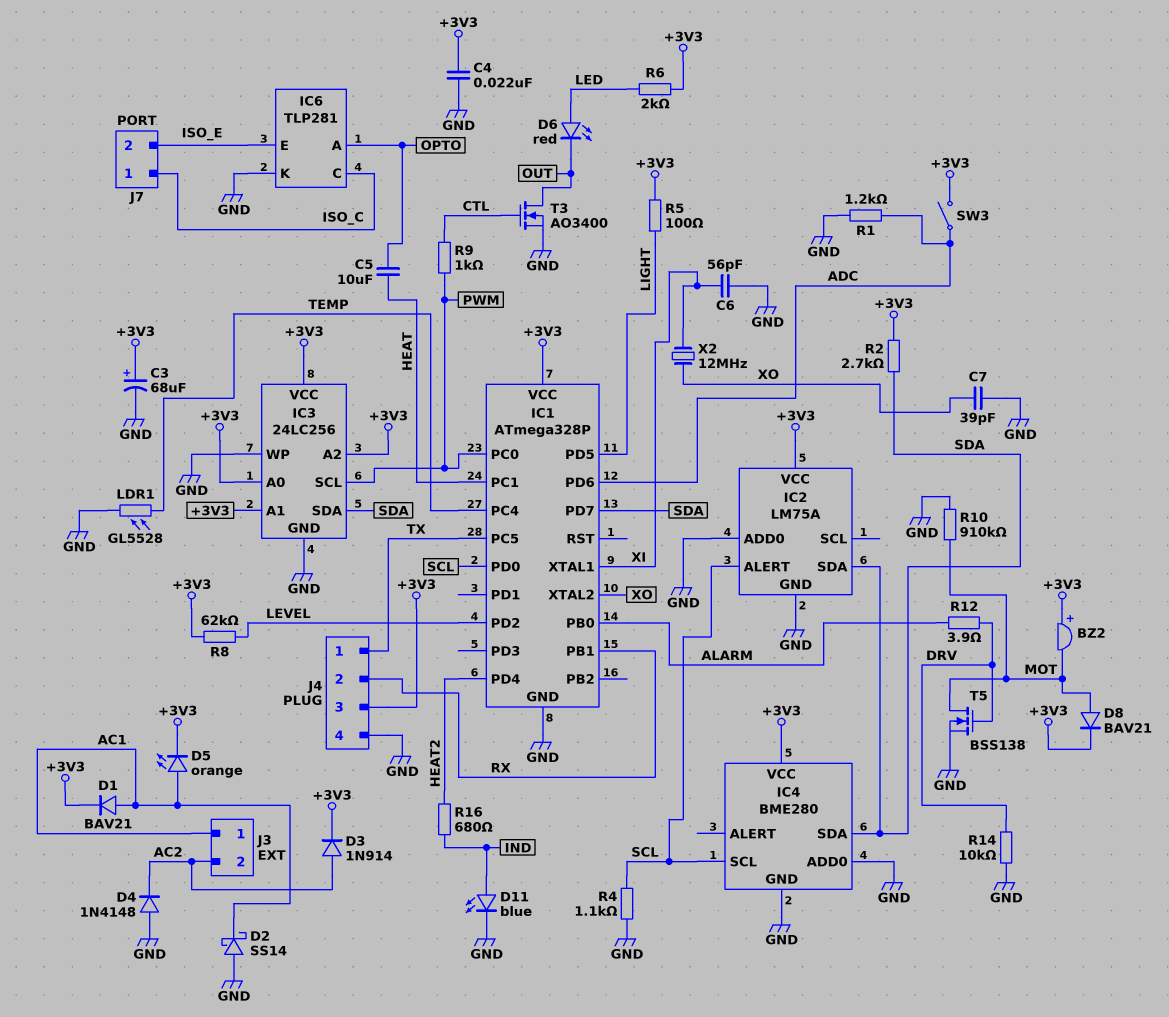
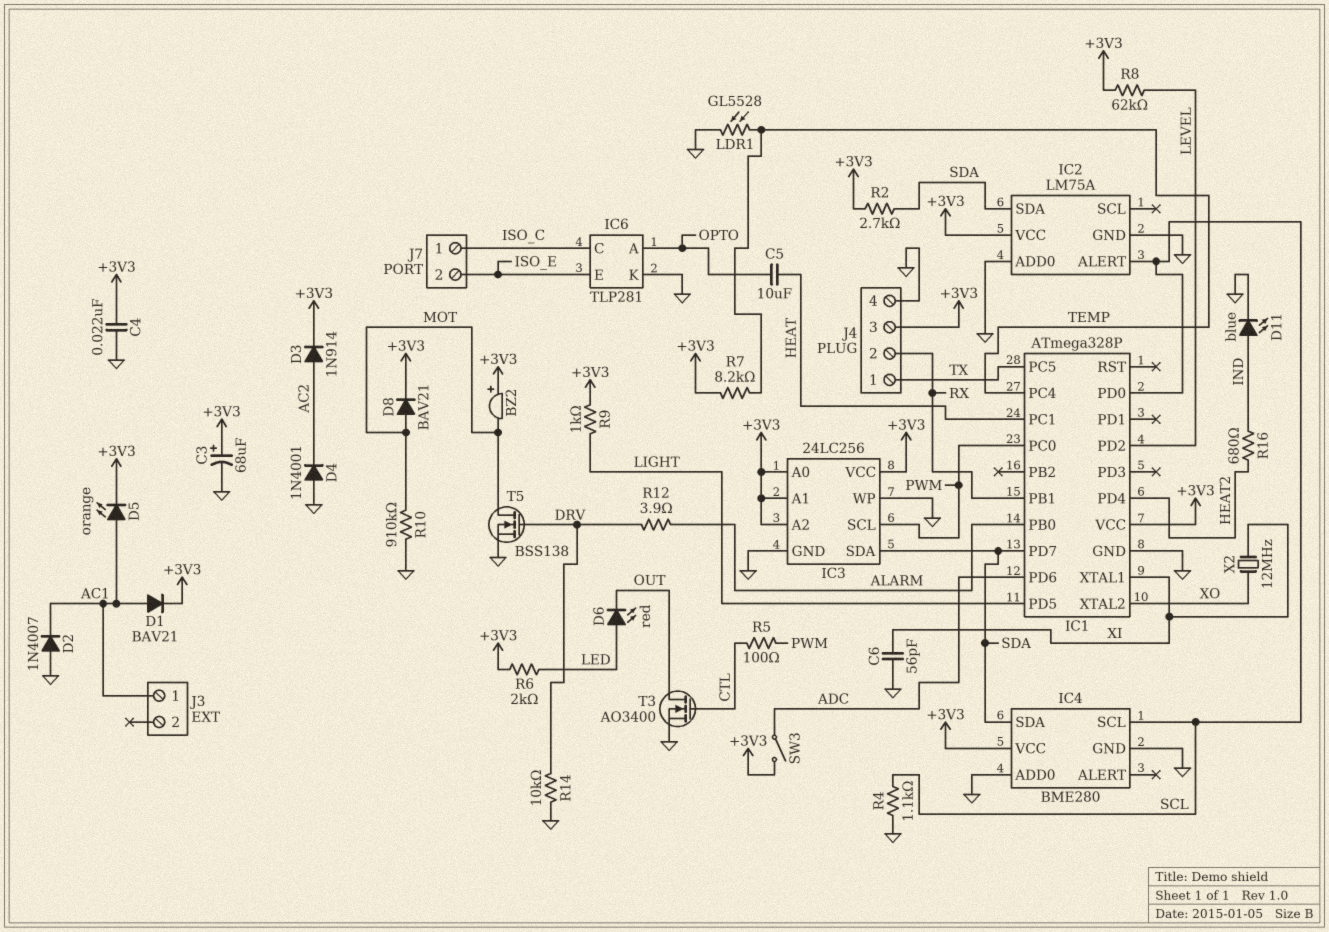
C7: 39pF (GND, XO) -> none
D2: schottky SS14 (A GND, K AC1) -> diode 1N4007 (A GND, K AC1)
D4: diode 1N4148 (A GND, K AC2) -> diode 1N4001 (A GND, K AC2)
J3 pin 2: AC2 -> none
R1: 1.2k (ADC, GND) -> none
R5: 100 (+3V3, LIGHT) -> 100 (CTL, PWM)
R7: none -> 8.2k (+3V3, TEMP)
R9: 1k (CTL, PWM) -> 1k (+3V3, LIGHT)

